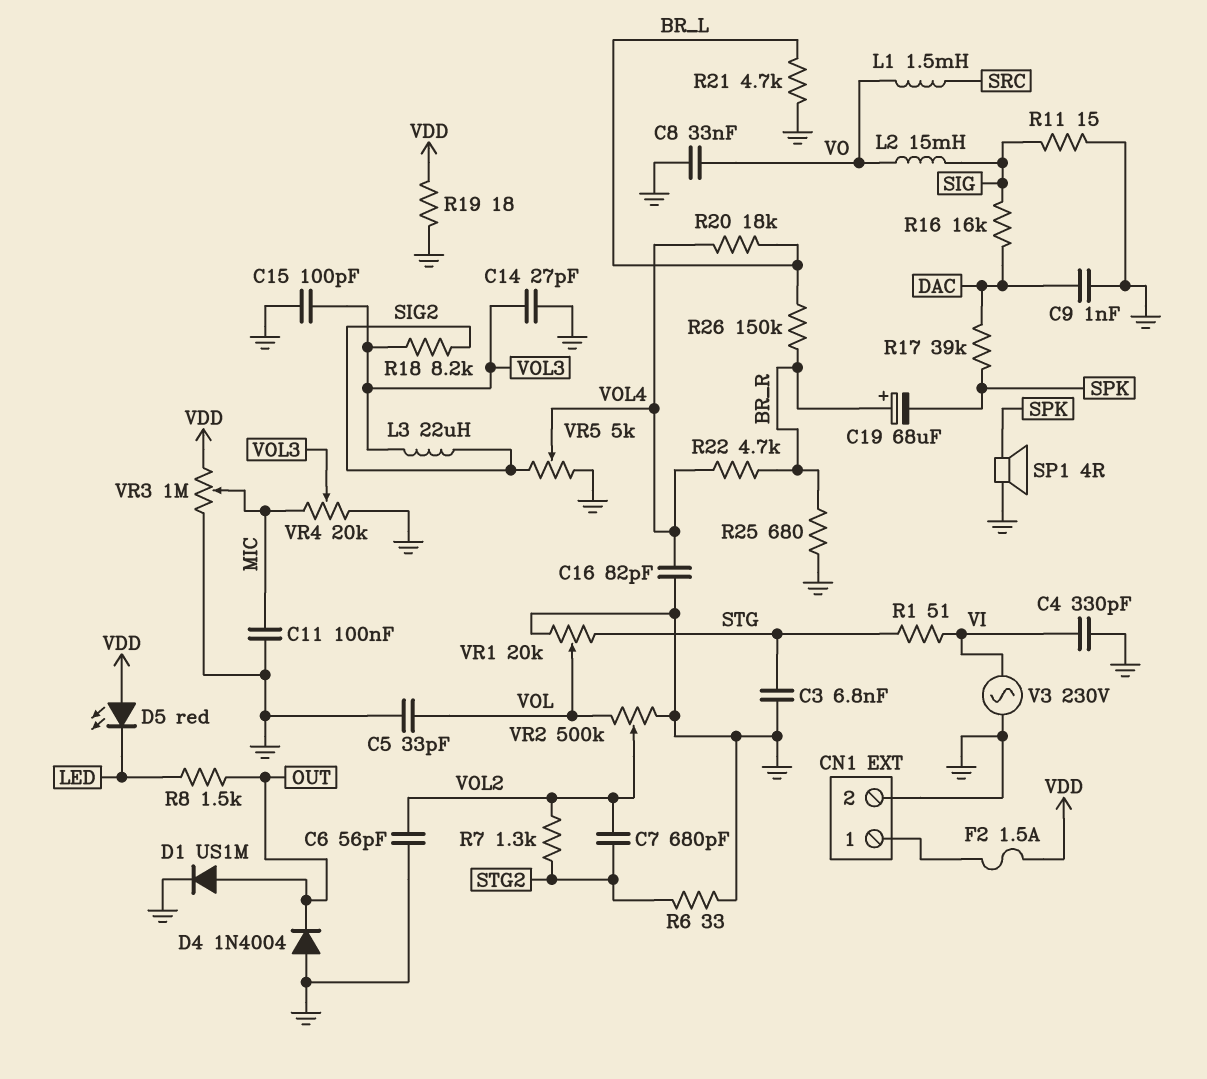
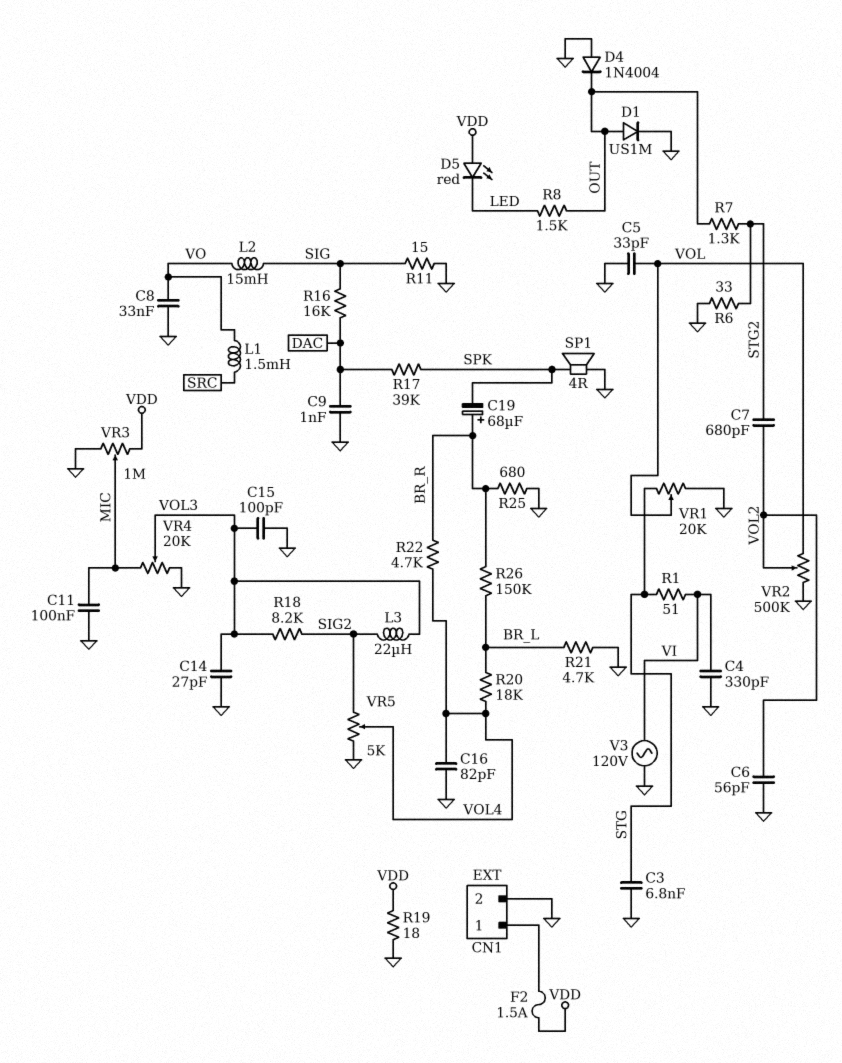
R7: 1.3k (STG2, VOL2) -> 1.3k (OUT, STG2)
V3: AC 230V (GND, VI) -> AC 120V (GND, VI)

